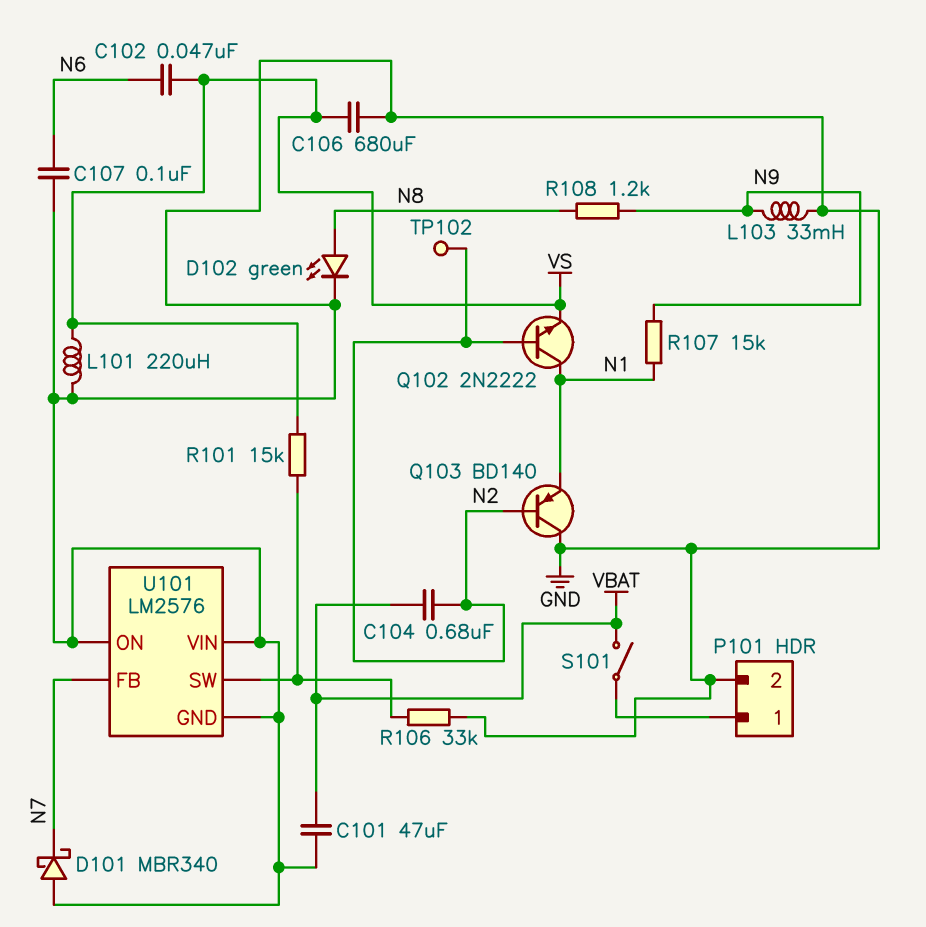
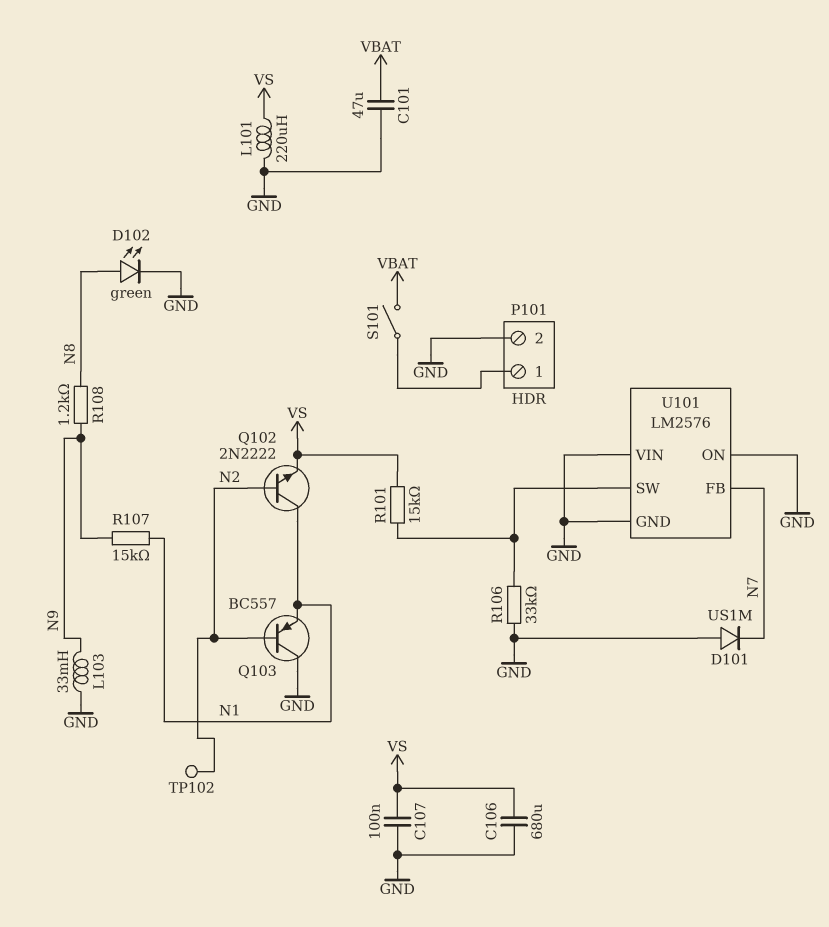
C102: 47nF (N6, VS) -> none
C104: 680nF (N2, VBAT) -> none
C107: 100nF (GND, N6) -> 100nF (GND, VS)
D101: schottky MBR340 (A GND, K N7) -> diode US1M (A GND, K N7)
Q103: PNP BD140 (B N2, C GND, E N1) -> PNP BC557 (B N2, C GND, E N1)

